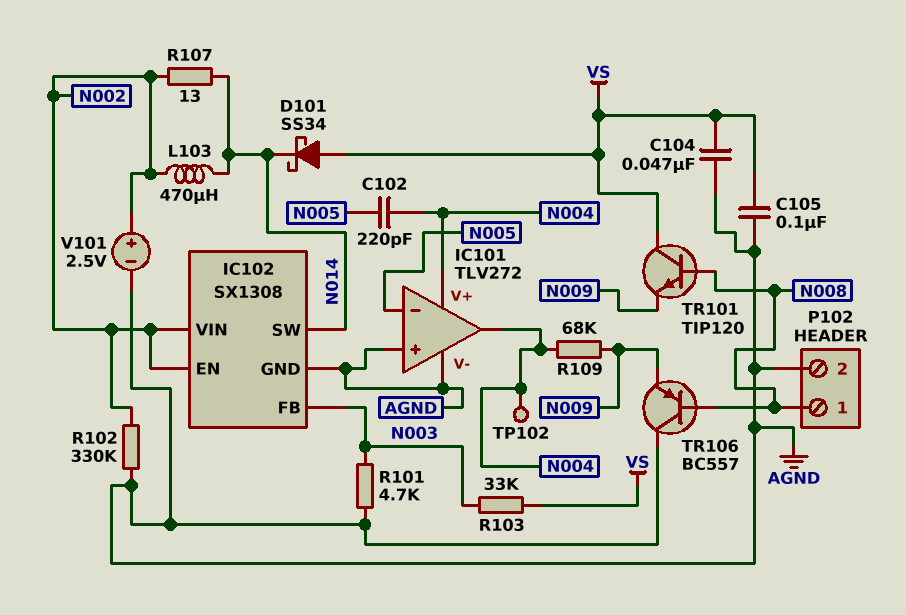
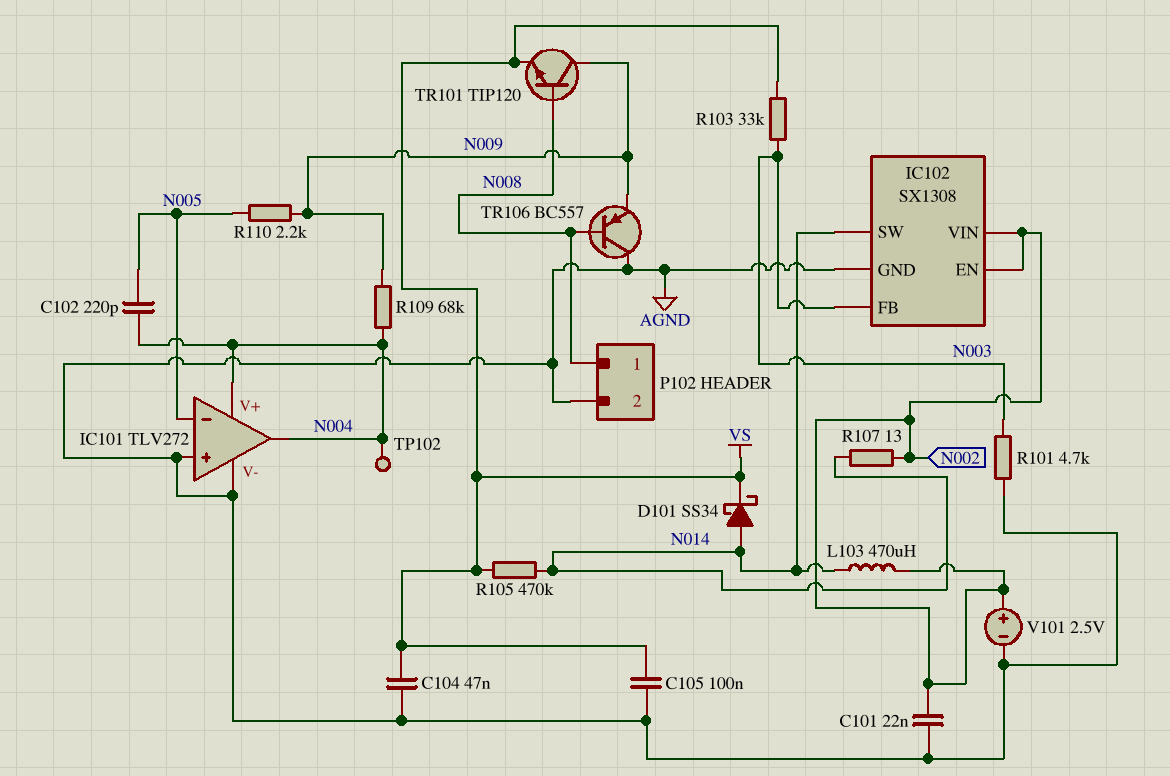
C101: none -> 22nF (AGND, N002)
D101: schottky SS34 (A VS, K N014) -> schottky SS34 (A N014, K VS)
R102: 330k (AGND, N002) -> none
R105: none -> 470k (N014, VS)
R110: none -> 2.2k (N005, N009)
TR101: NPN TIP120 (B N008, C VS, E N009) -> NPN TIP120 (B N008, C N009, E VS)

